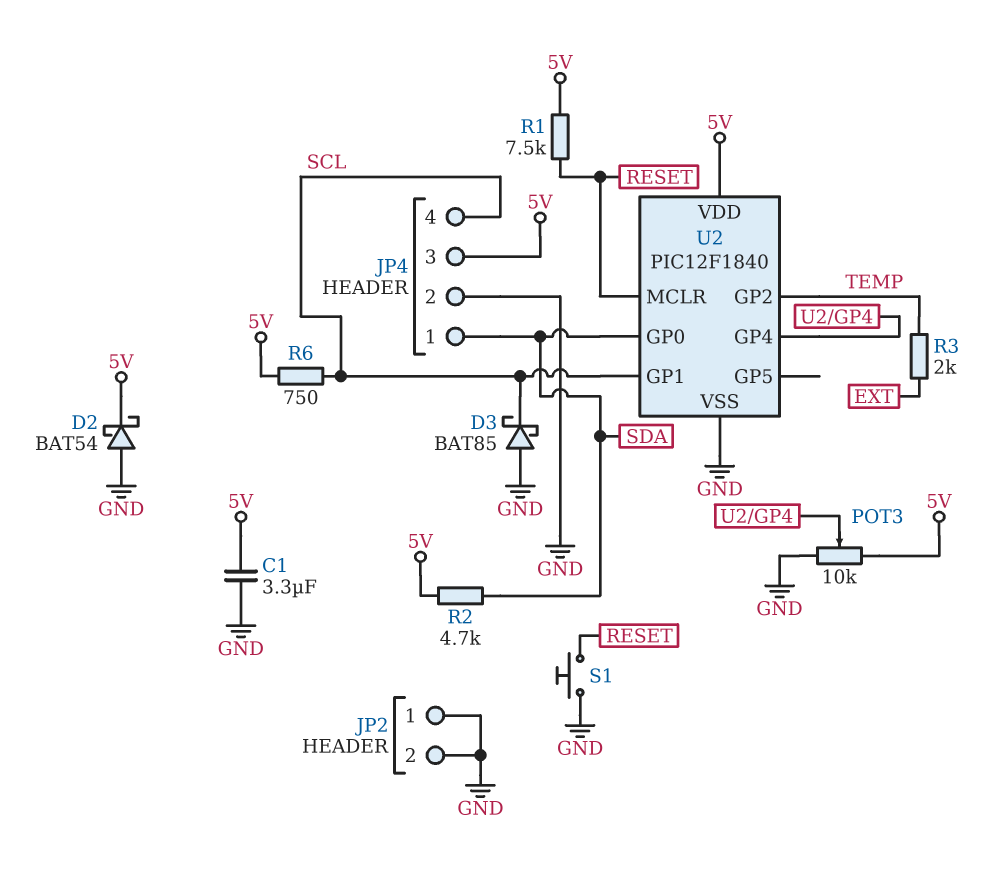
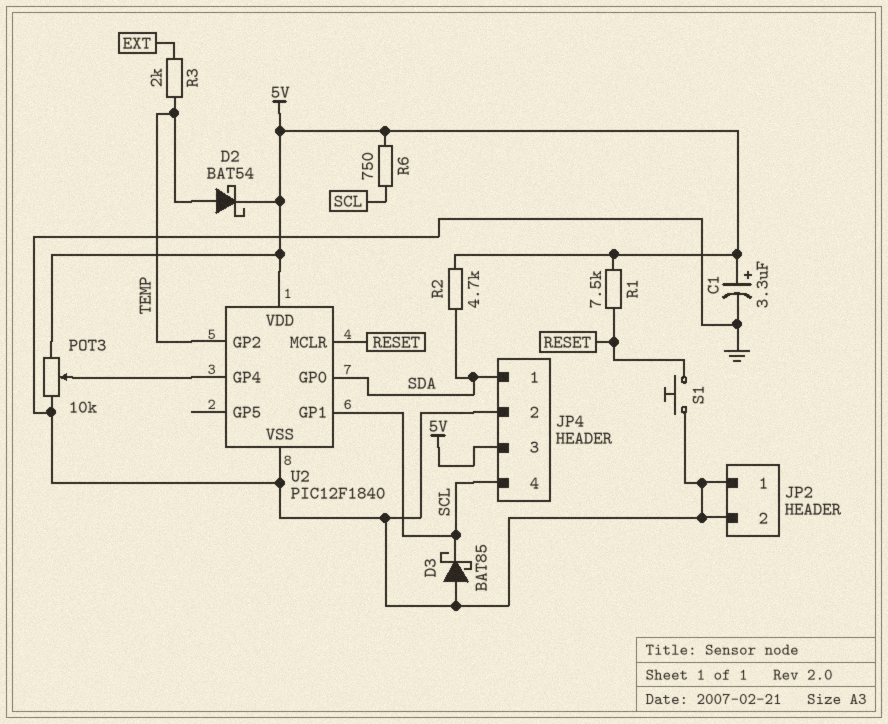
C1: 3.3uF (5V, GND) -> 3.3uF (plus 5V, minus GND)
D2: schottky BAT54 (A GND, K 5V) -> schottky BAT54 (A TEMP, K 5V)

